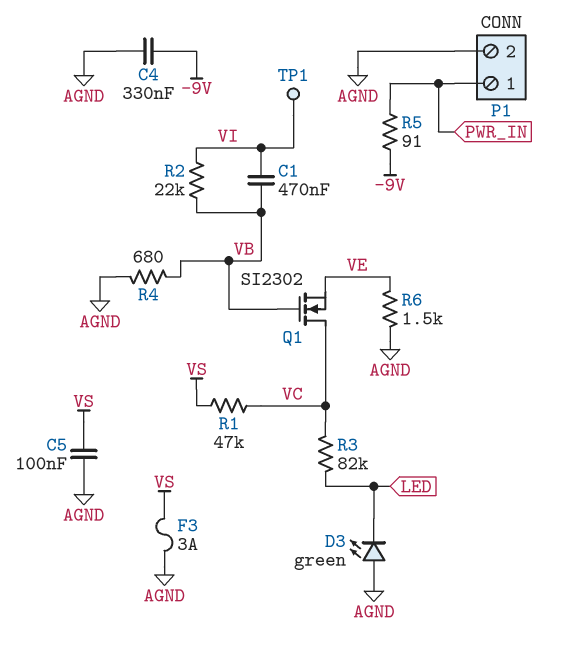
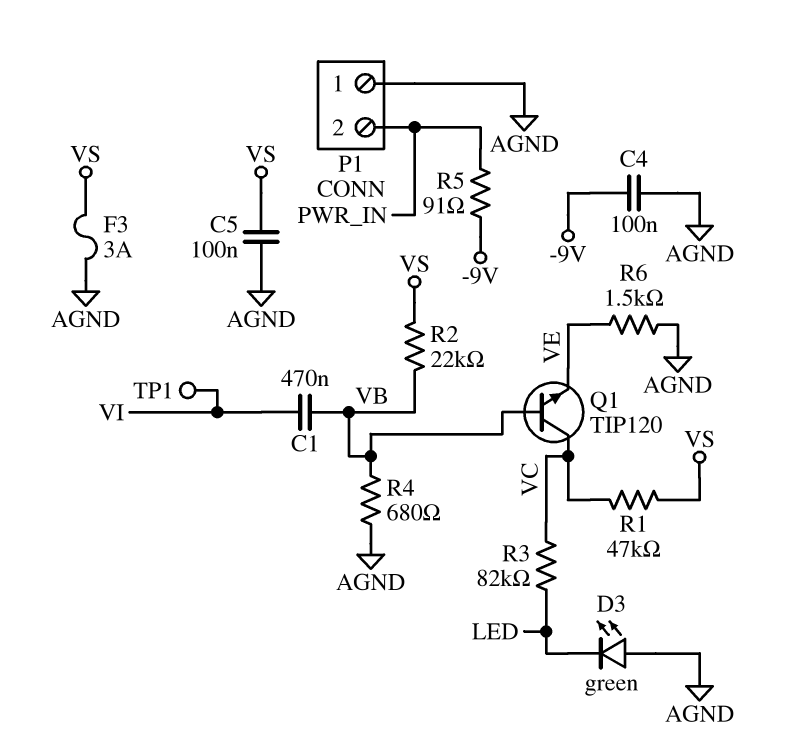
C4: 330nF (-9V, AGND) -> 100nF (-9V, AGND)
P1 pin 1: PWR_IN -> AGND
P1 pin 2: AGND -> PWR_IN
Q1: NMOS SI2302 (G VB, D VC, S VE) -> NPN TIP120 (B VB, C VC, E VE)
R2: 22k (VB, VI) -> 22k (VB, VS)

